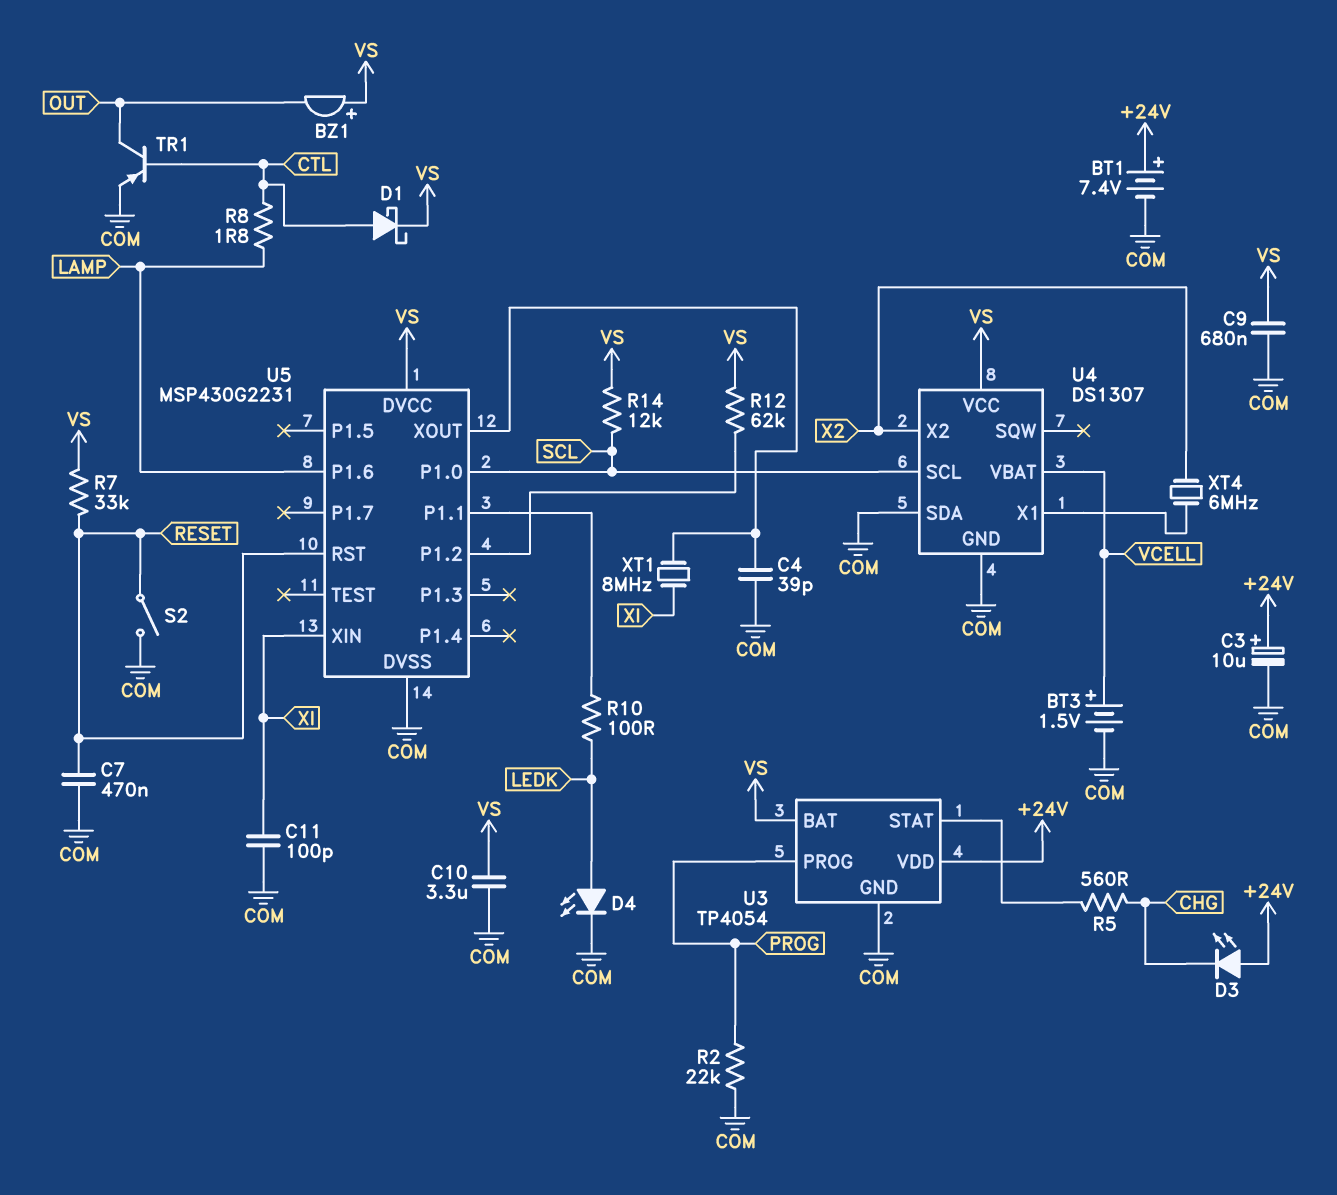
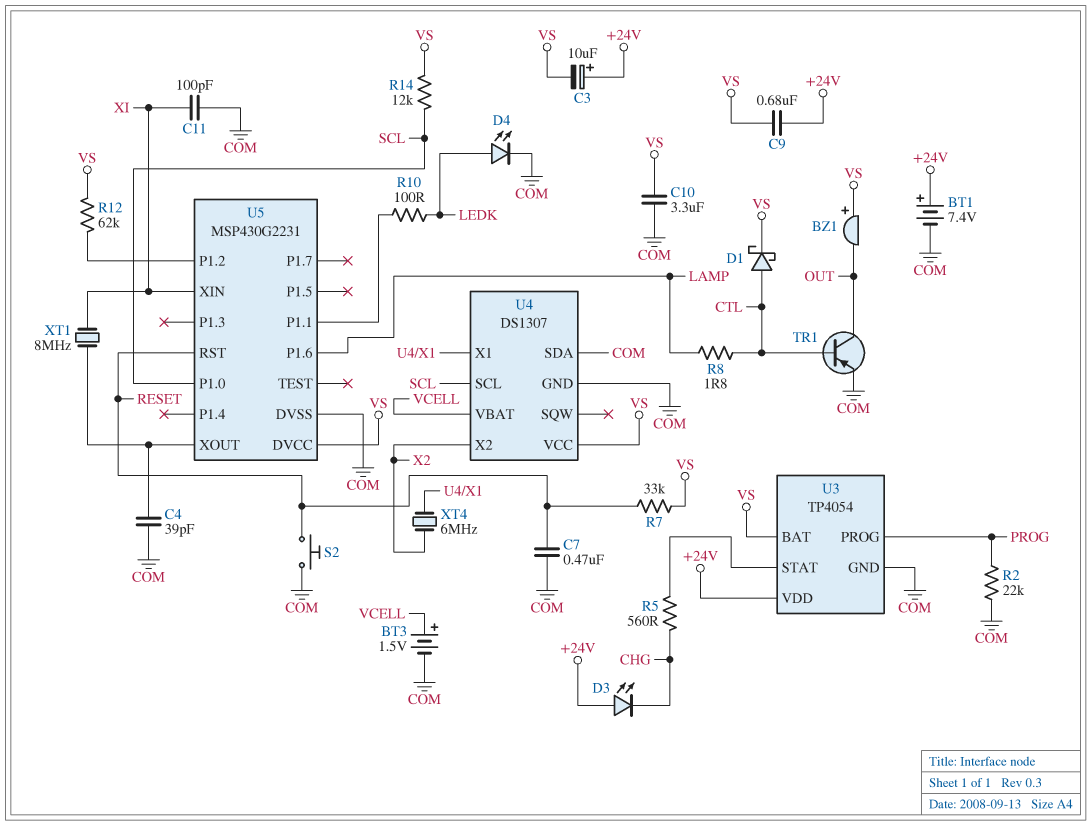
C3: 10uF (plus +24V, minus COM) -> 10uF (plus +24V, minus VS)
C9: 680nF (COM, VS) -> 680nF (+24V, VS)
S2: switch (COM, RESET) -> button (COM, RESET)

